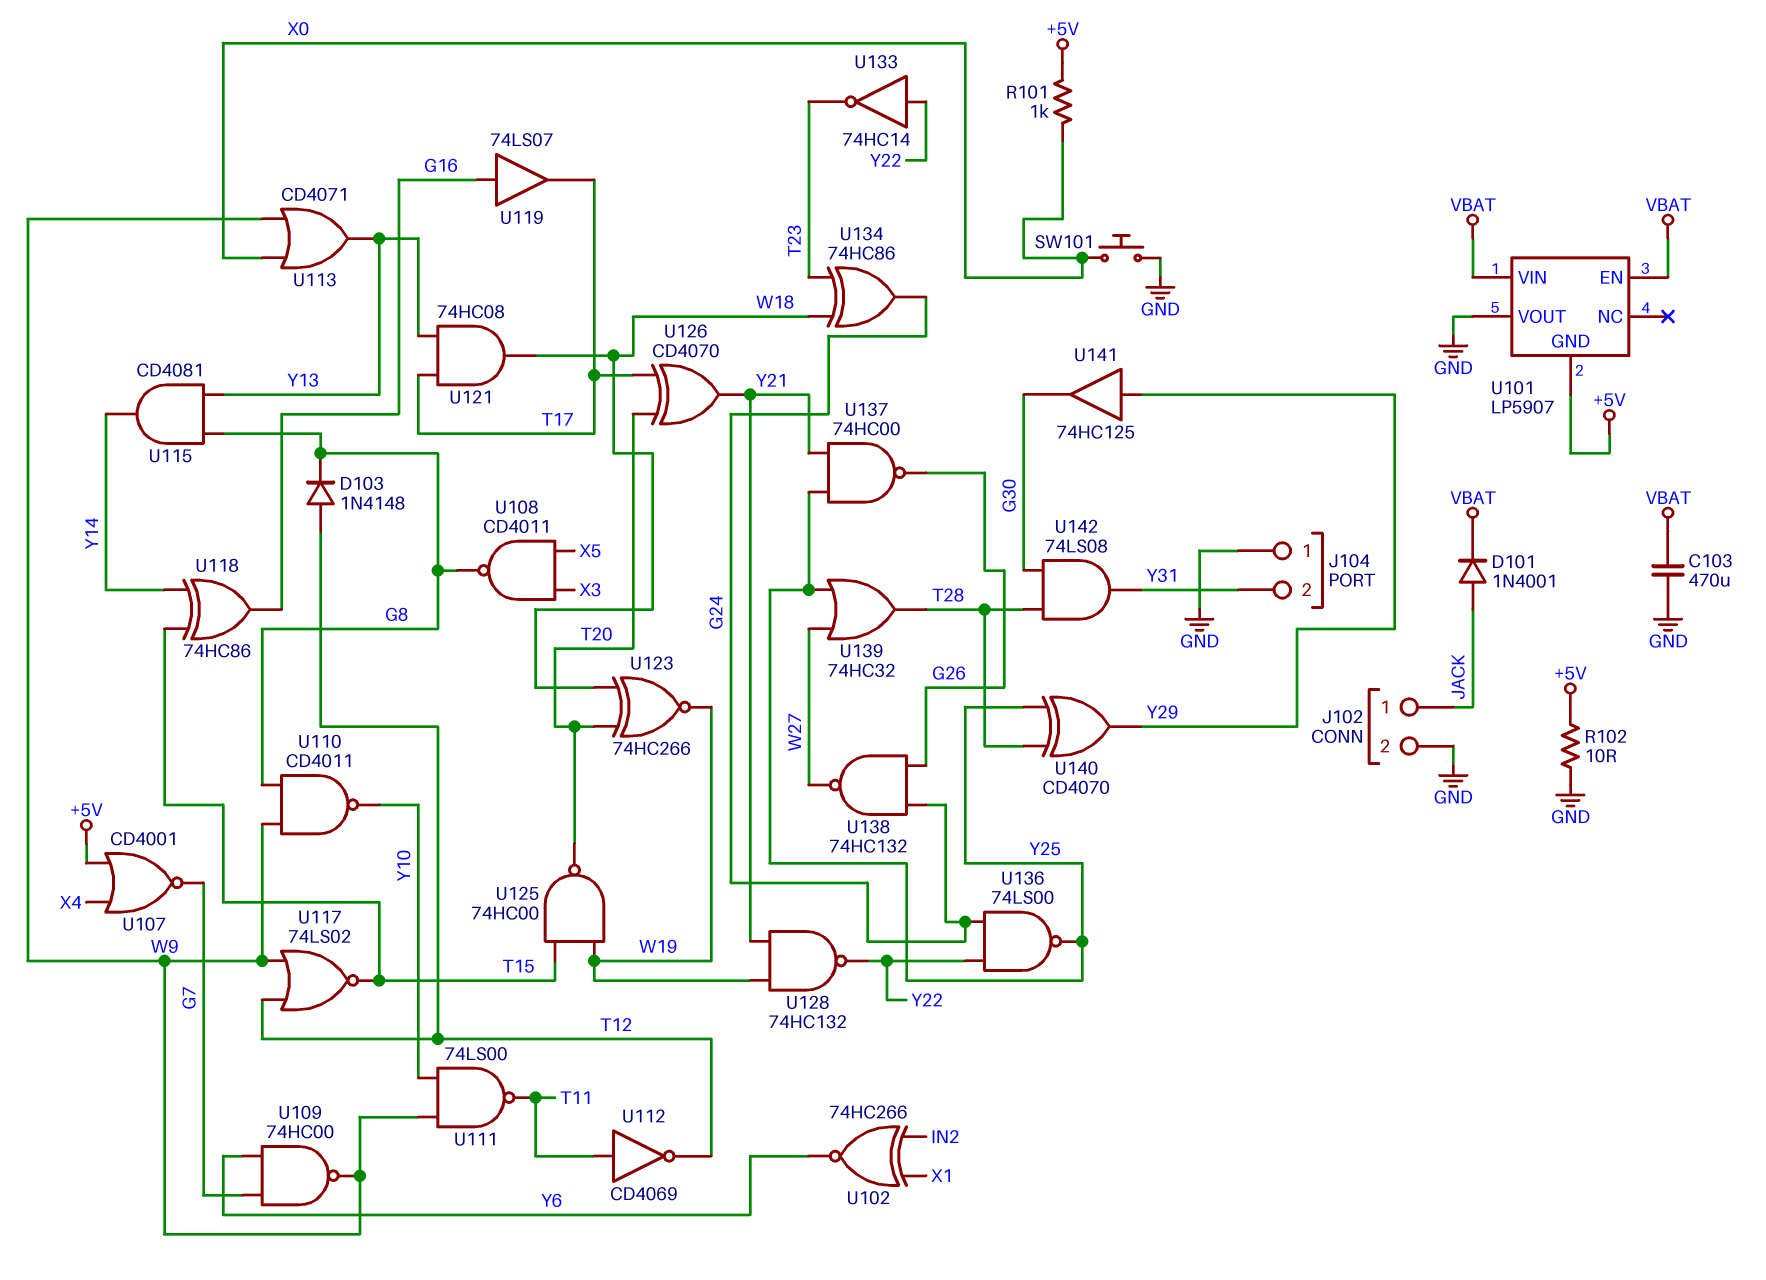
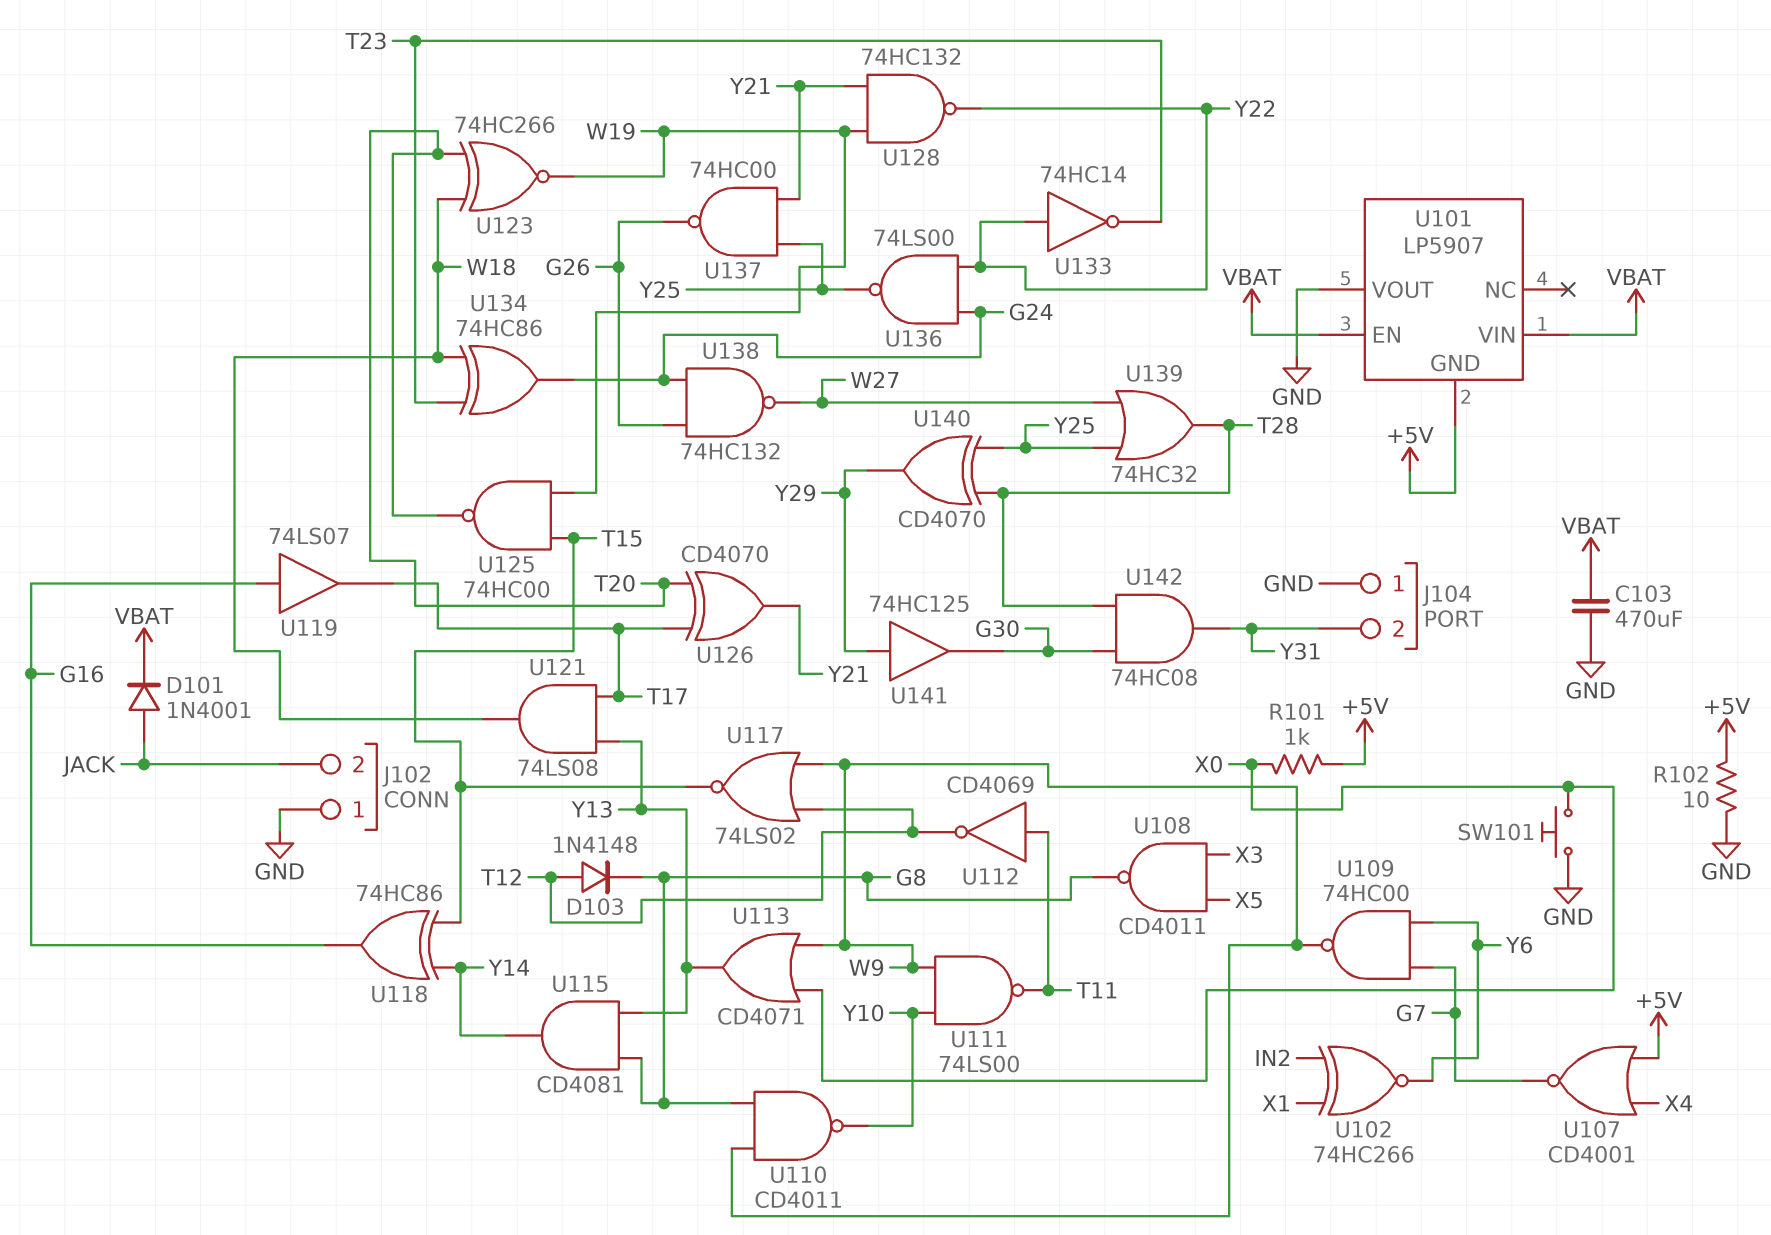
J102 pin 1: JACK -> GND
J102 pin 2: GND -> JACK
U121: AND 74HC08 (in T17, in Y13, out W18) -> AND 74LS08 (in T17, in Y13, out W18)
U142: AND 74LS08 (in G30, in T28, out Y31) -> AND 74HC08 (in G30, in T28, out Y31)

